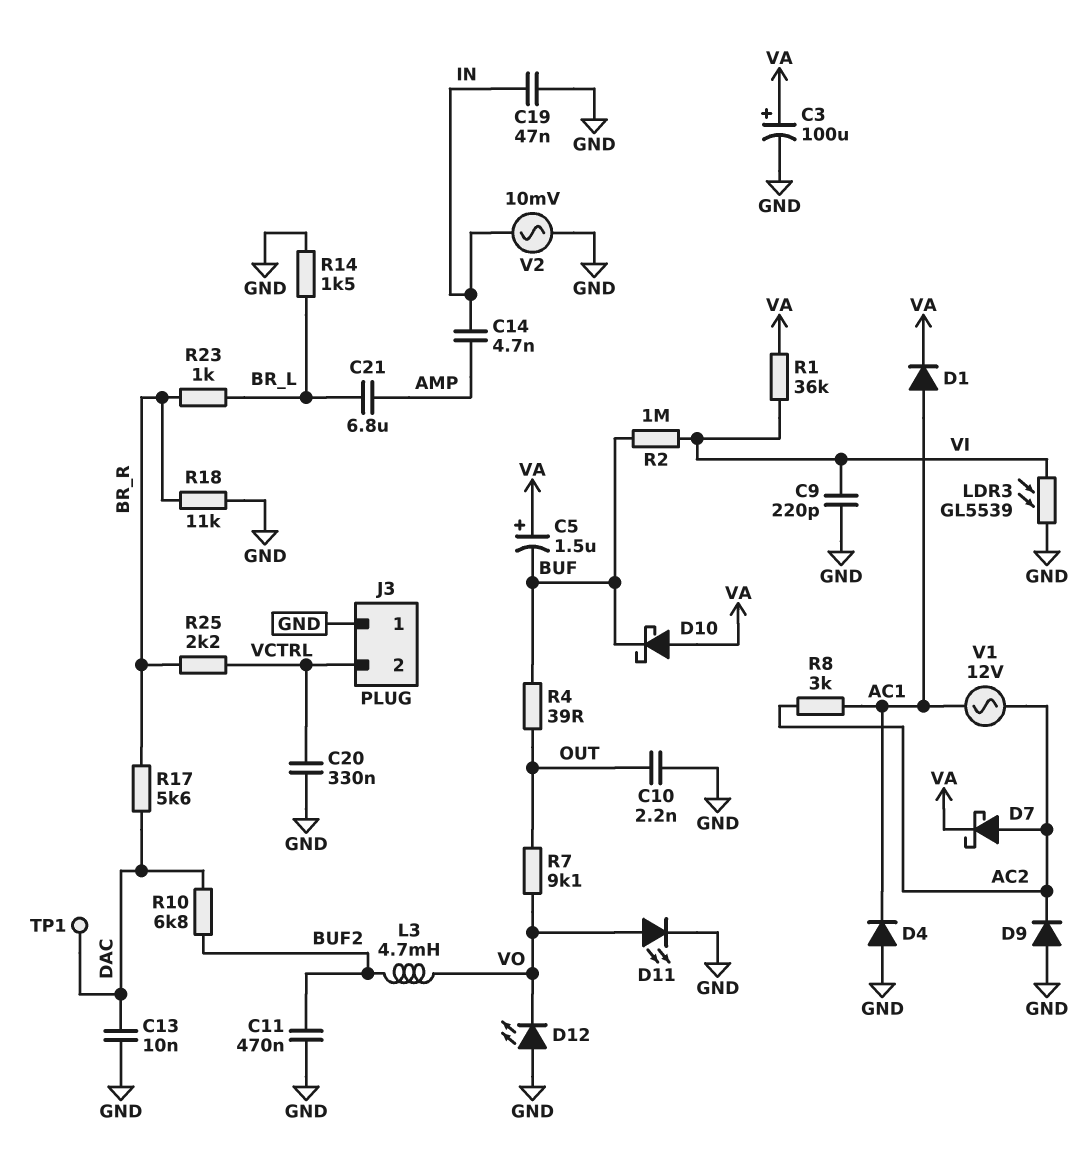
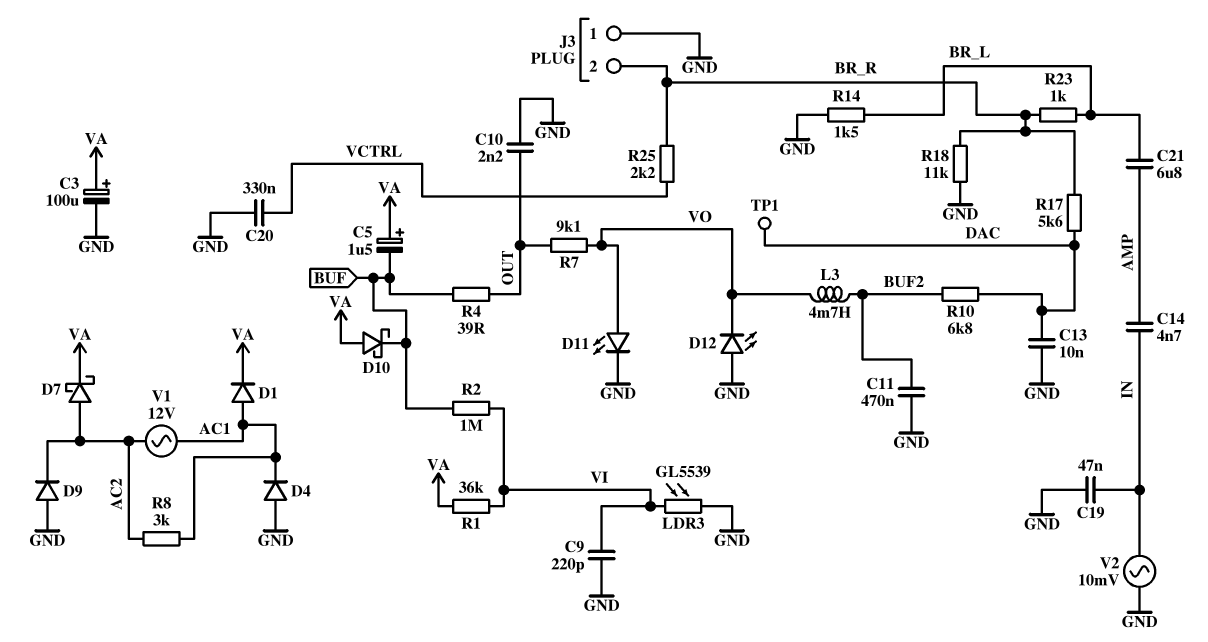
J3 pin 2: VCTRL -> BR_R

